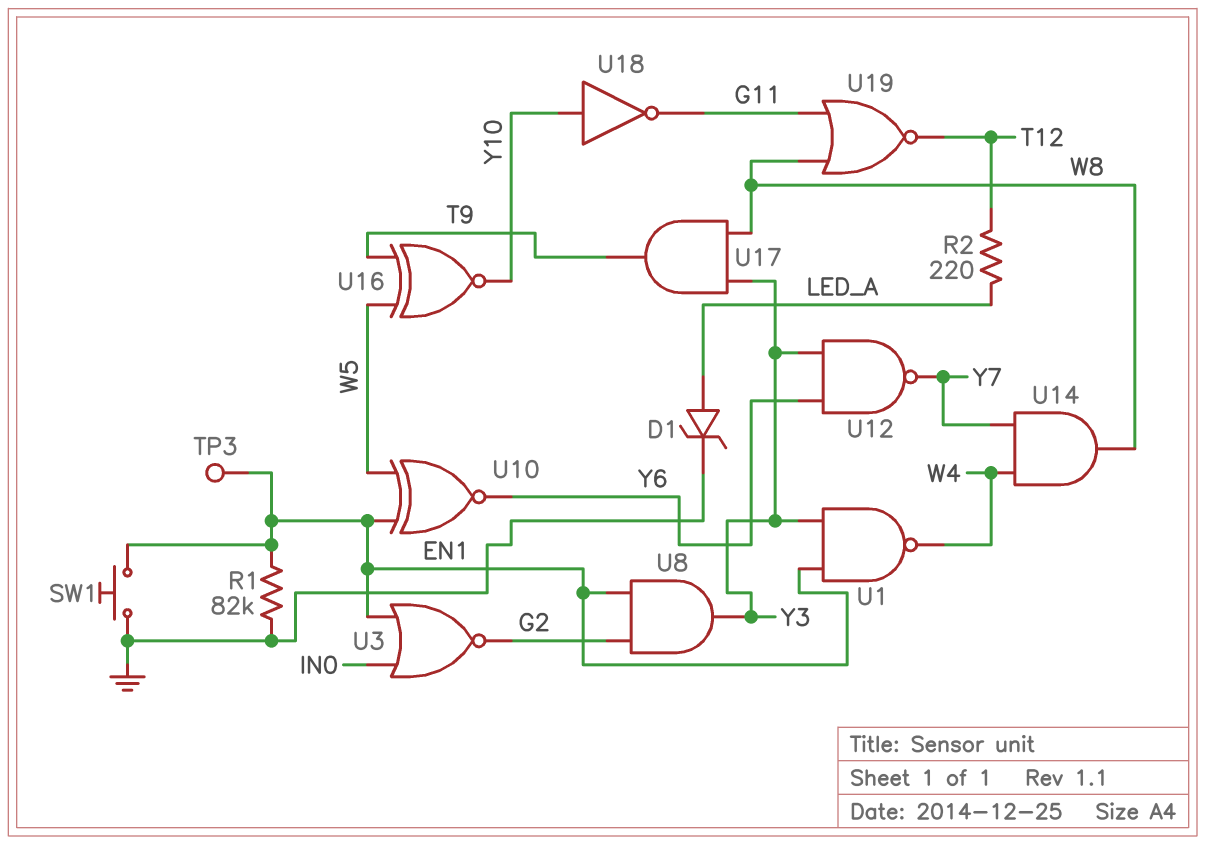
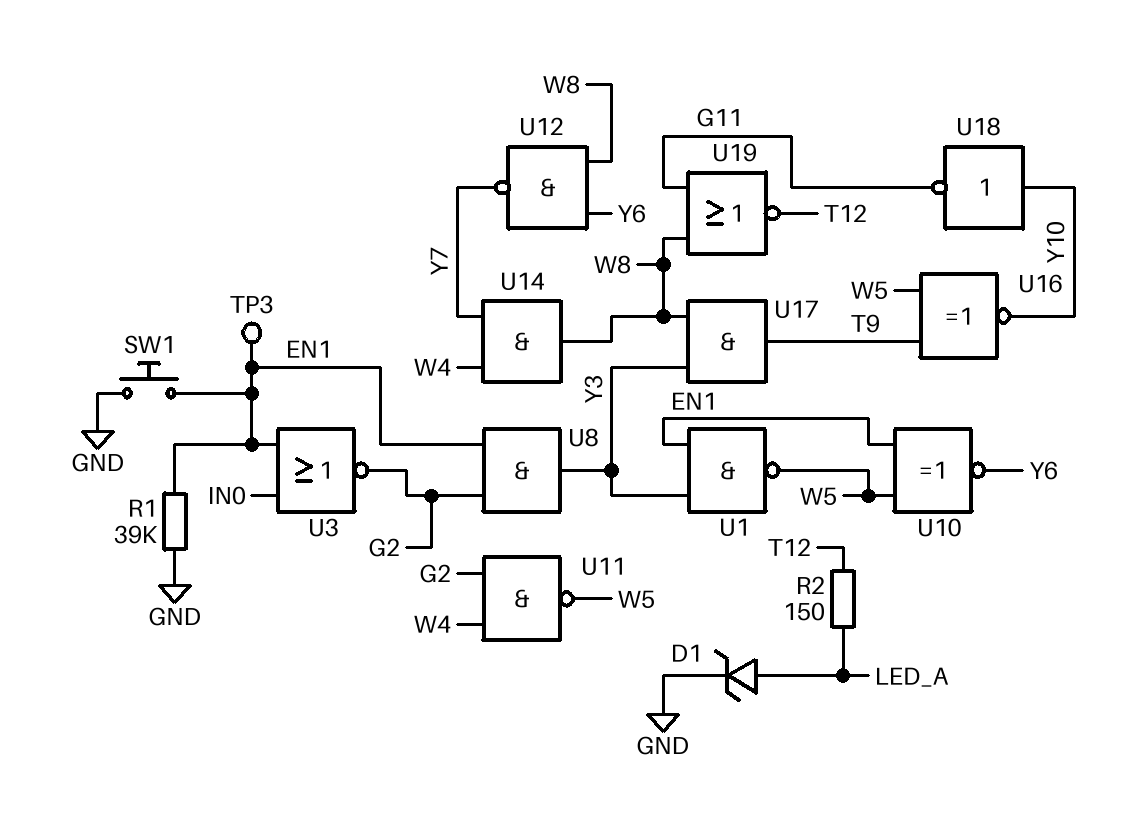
R1: 82k (EN1, GND) -> 39k (EN1, GND)
R2: 220 (LED_A, T12) -> 150 (LED_A, T12)
U1: NAND (in EN1, in Y3, out W4) -> NAND (in EN1, in Y3, out W5)
U11: none -> NAND (in G2, in W4, out W5)
U12: NAND (in Y3, in Y6, out Y7) -> NAND (in W8, in Y6, out Y7)

